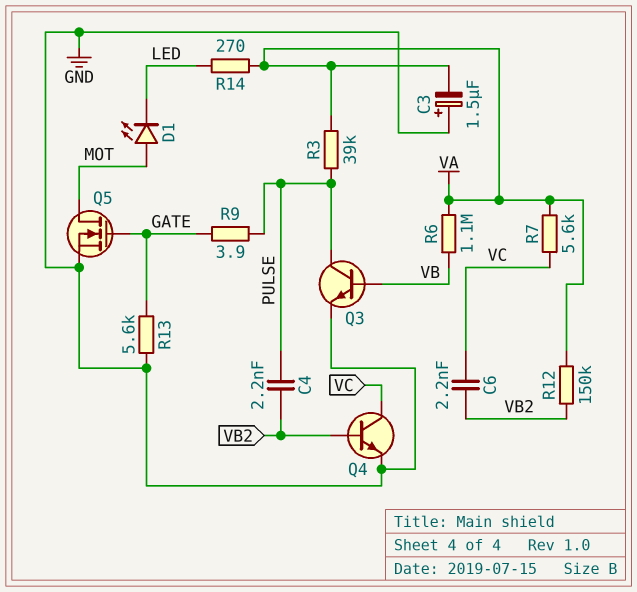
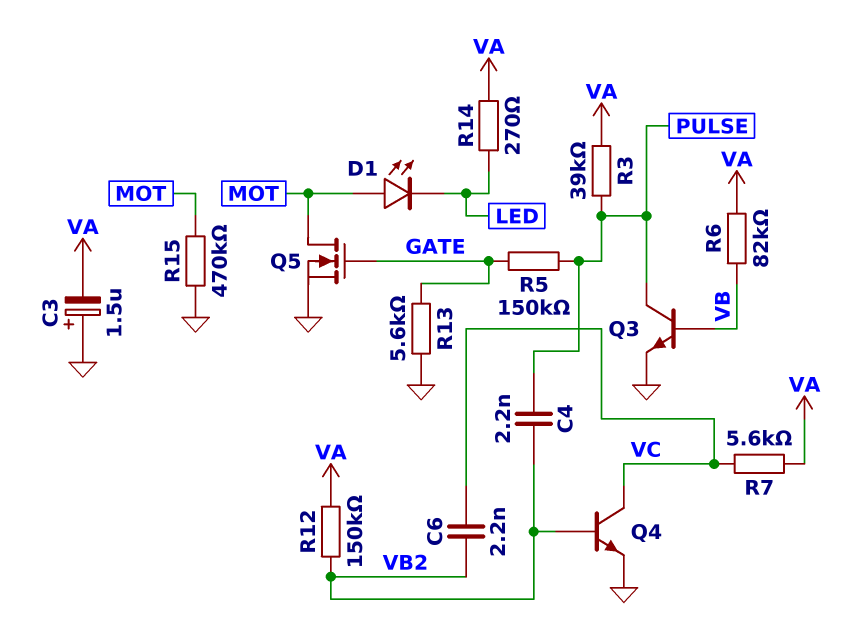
R5: none -> 150k (GATE, PULSE)
R6: 1.1M (VA, VB) -> 82k (VA, VB)
R9: 3.9 (GATE, PULSE) -> none
R15: none -> 470k (GND, MOT)

